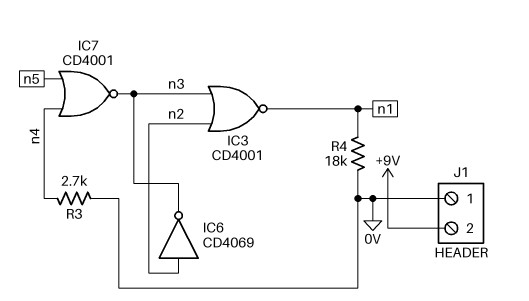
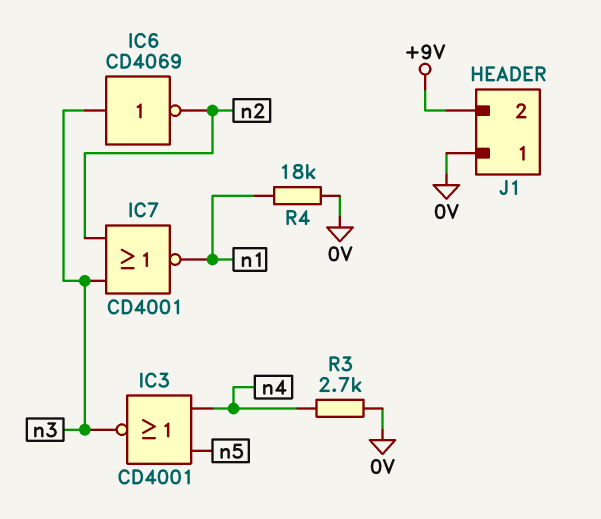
IC3: NOR CD4001 (in n2, in n3, out n1) -> NOR CD4001 (in n4, in n5, out n3)
IC6: NOT CD4069 (in n2, out n3) -> NOT CD4069 (in n3, out n2)
IC7: NOR CD4001 (in n4, in n5, out n3) -> NOR CD4001 (in n2, in n3, out n1)

